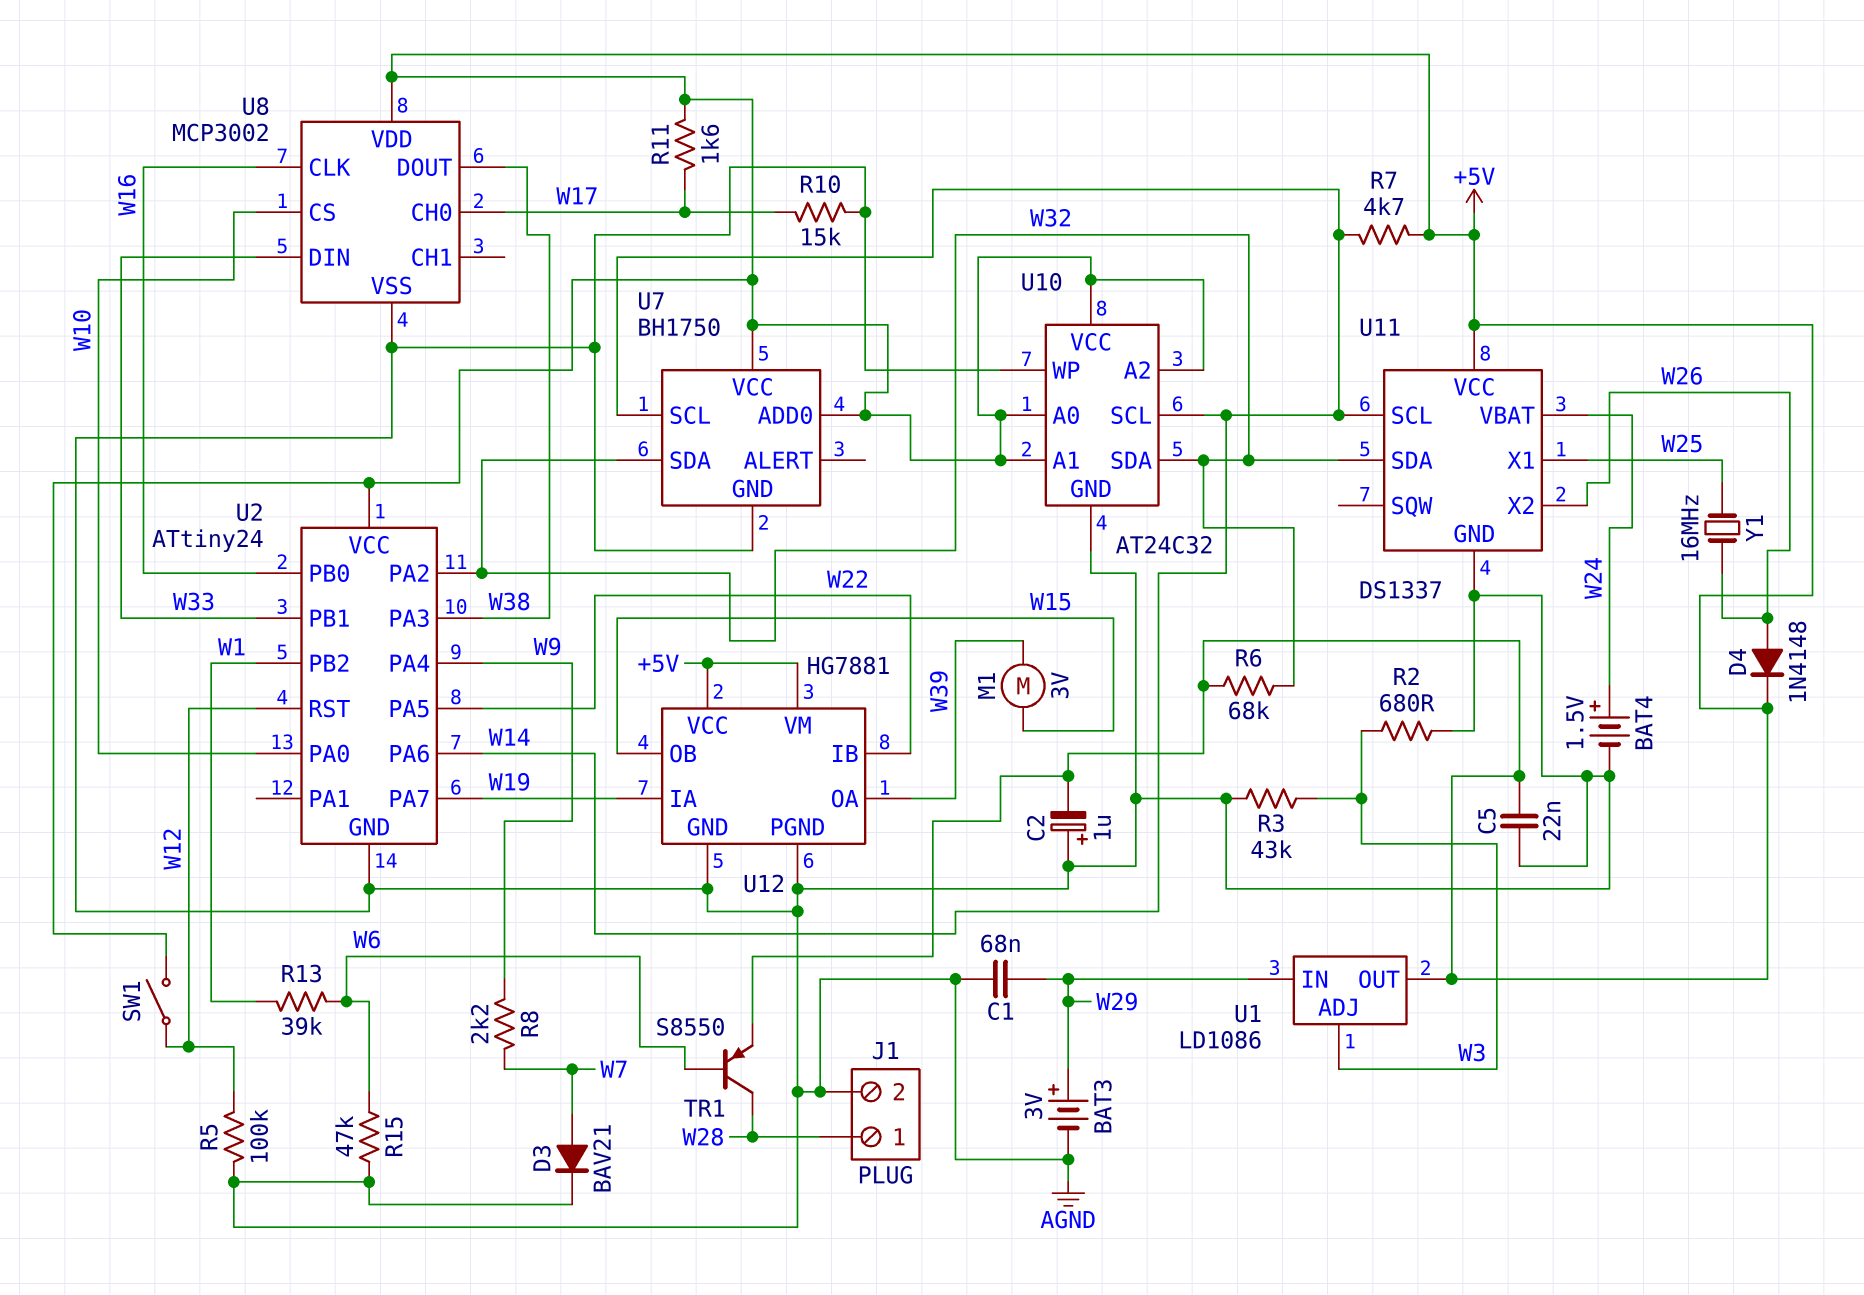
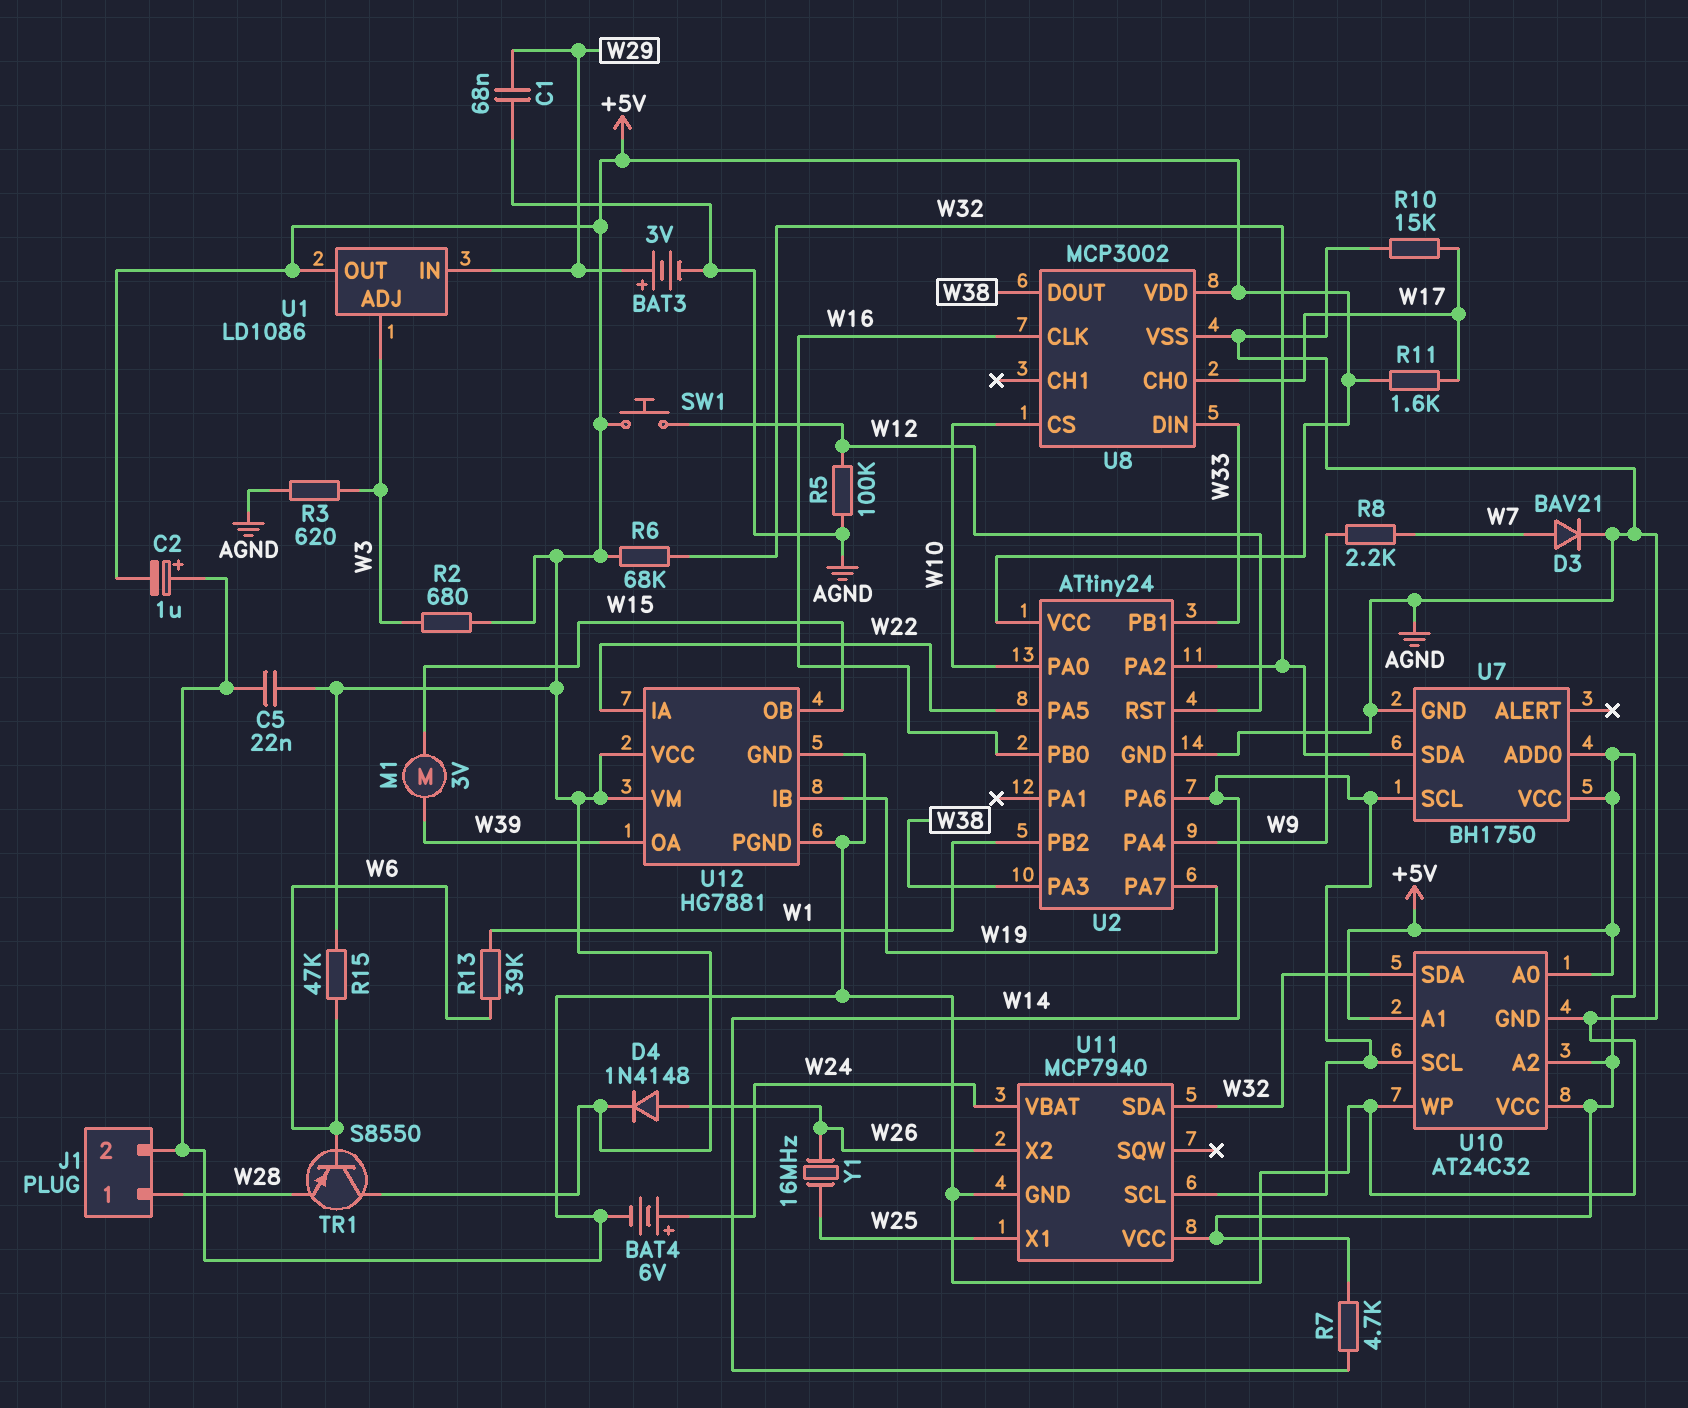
BAT4: 1.5V (plus W24, minus AGND) -> 6V (plus W24, minus AGND)
R2: 680 (AGND, W3) -> 680 (+5V, W3)
R3: 43k (AGND, W3) -> 620 (AGND, W3)
R15: 47k (AGND, W6) -> 47k (+5V, W6)
SW1: switch (+5V, W12) -> button (+5V, W12)
TR1: PNP S8550 (B W6, C W28, E +5V) -> PNP S8550 (B W6, C +5V, E W28)
U11: DS1337 -> MCP7940
U12 pin IA: W19 -> W22
U12 pin IB: W22 -> W19

